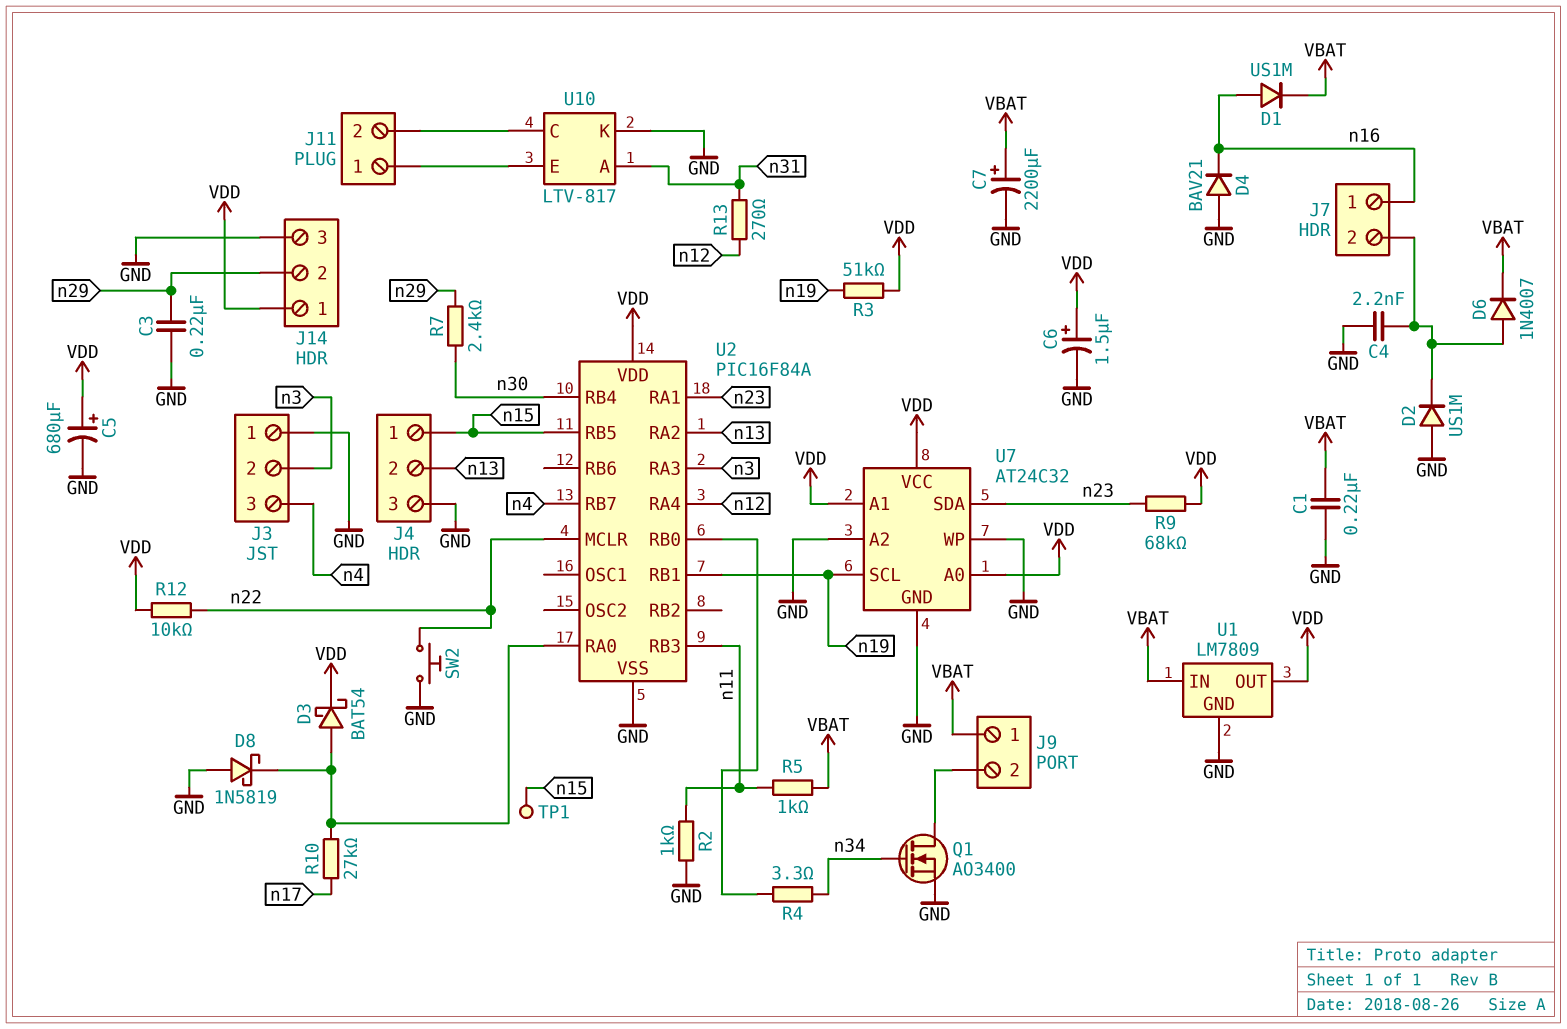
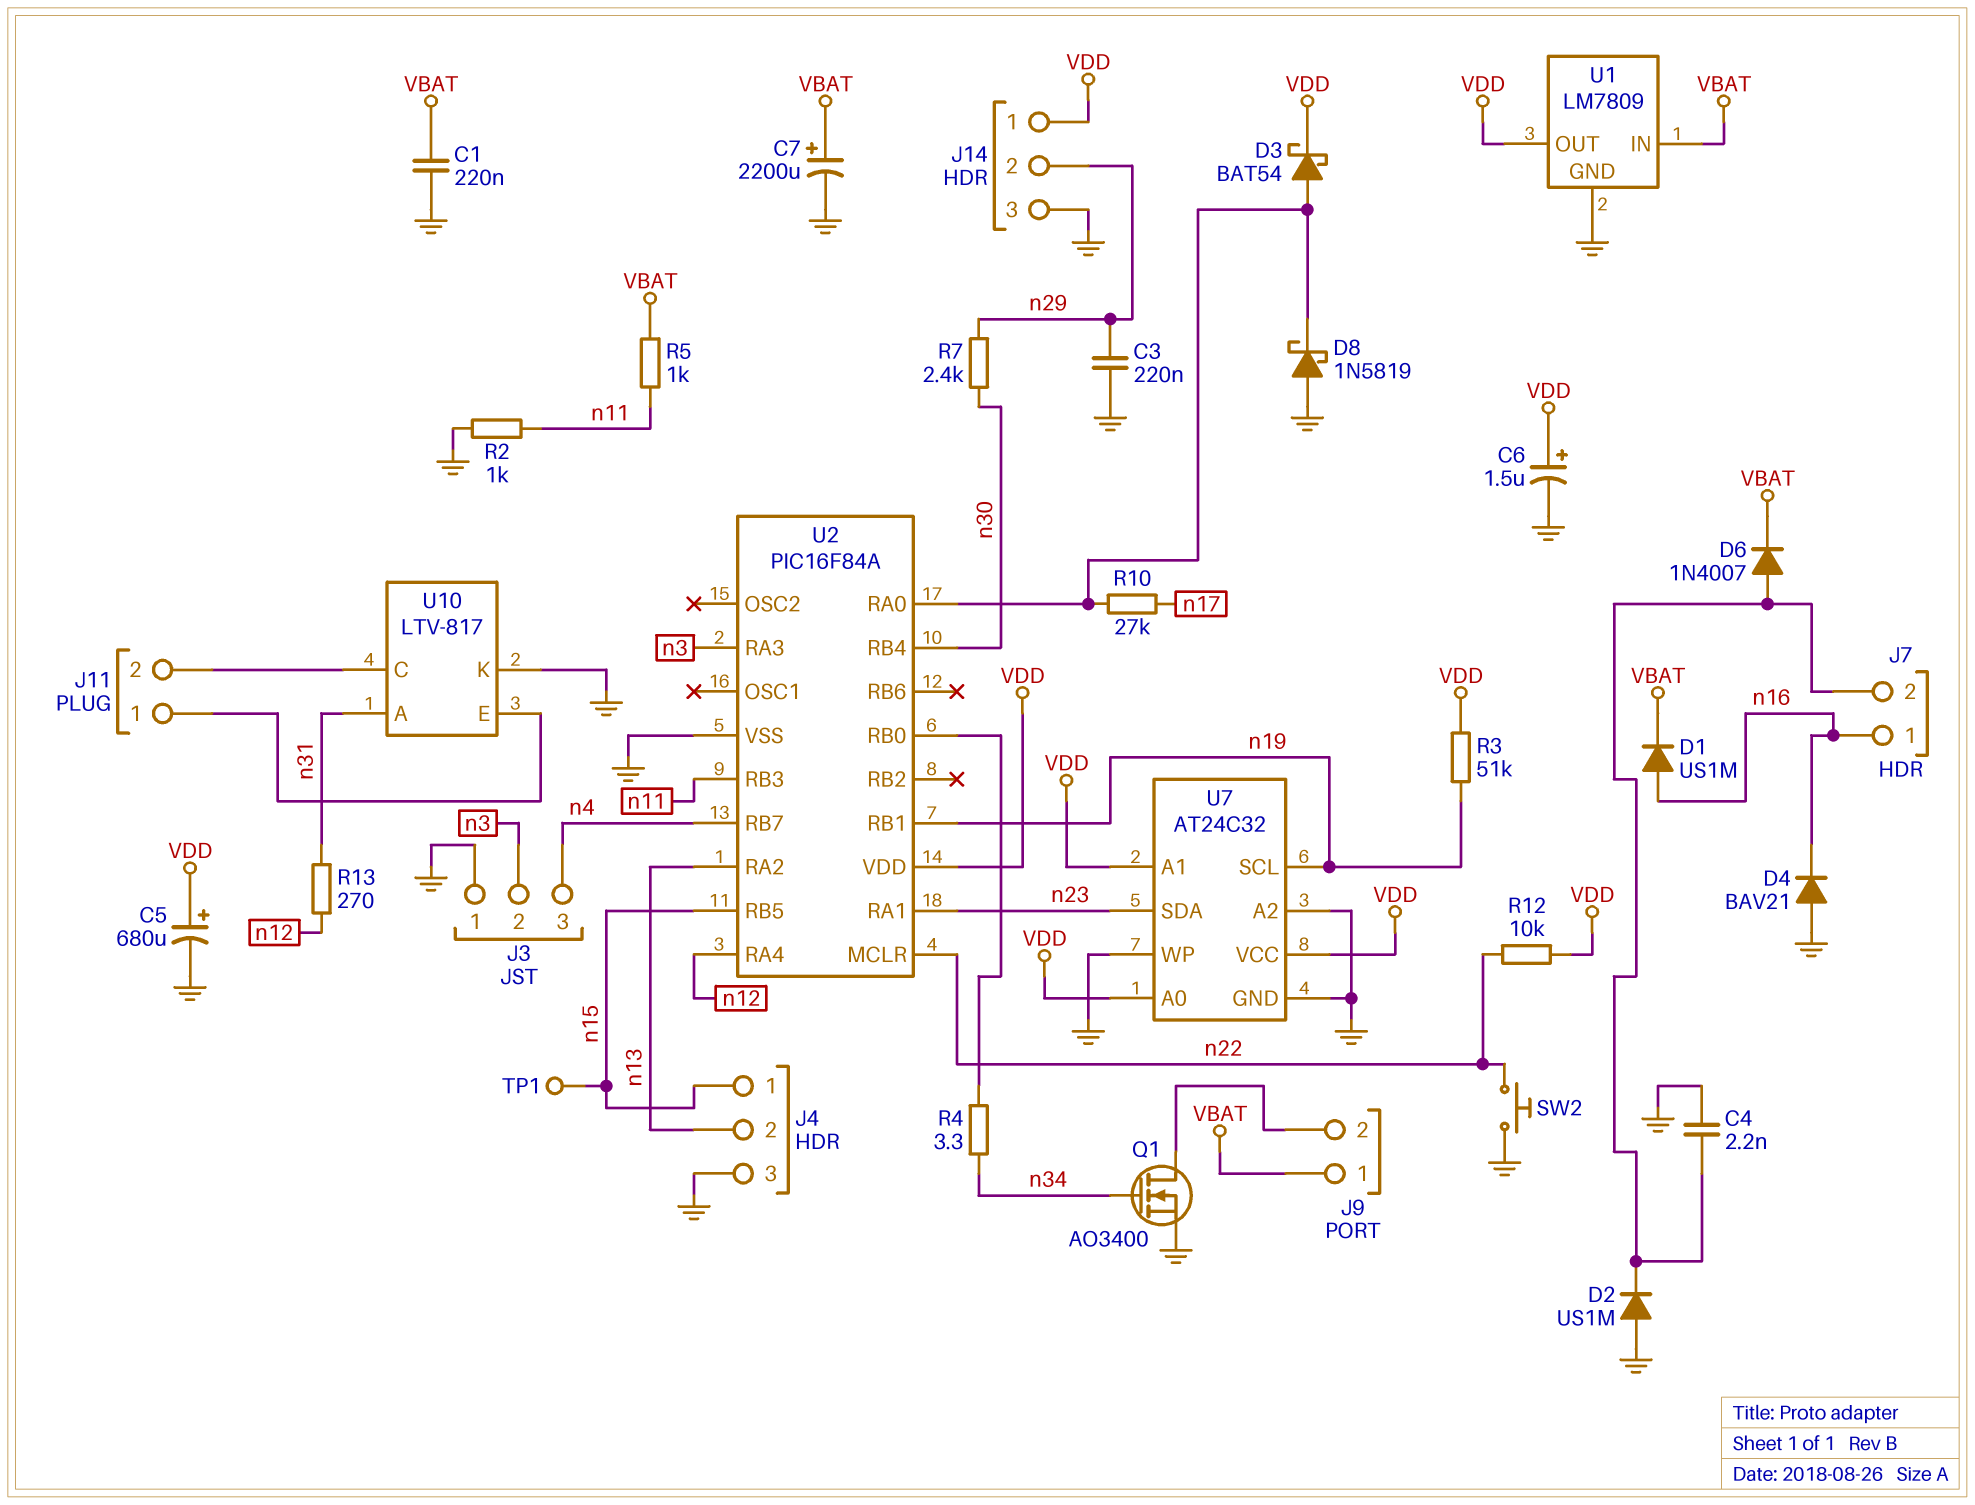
R9: 68k (VDD, n23) -> none

